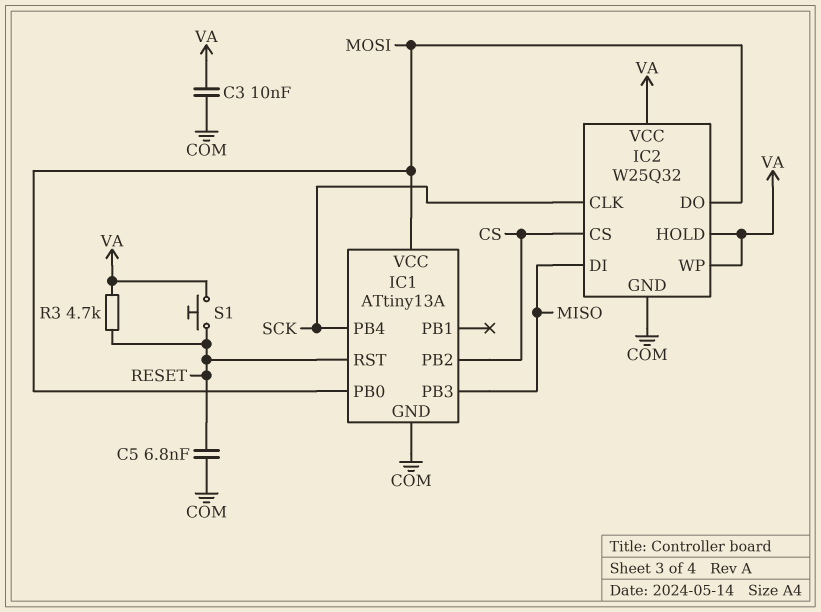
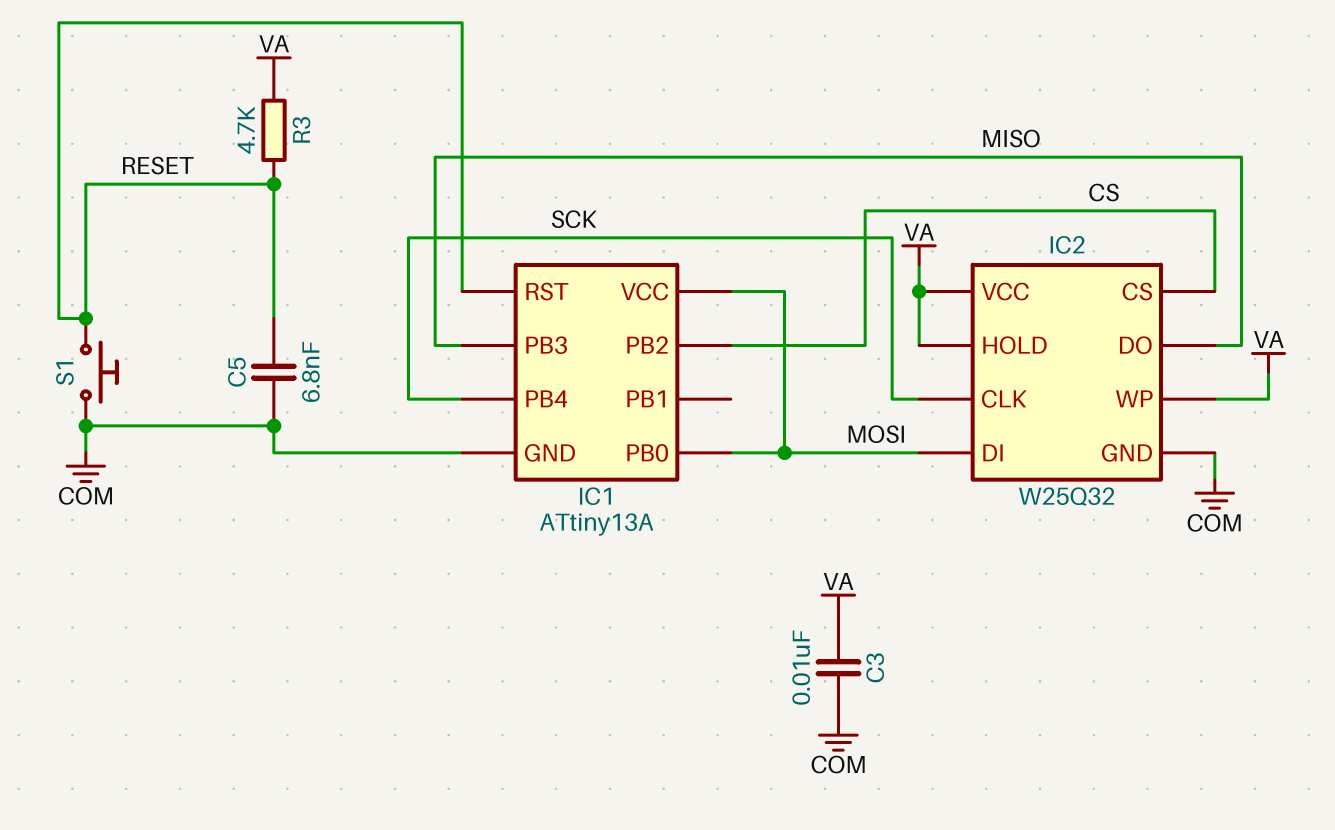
IC2 pin DI: MISO -> MOSI
IC2 pin DO: MOSI -> MISO
S1: button (RESET, VA) -> button (COM, RESET)

